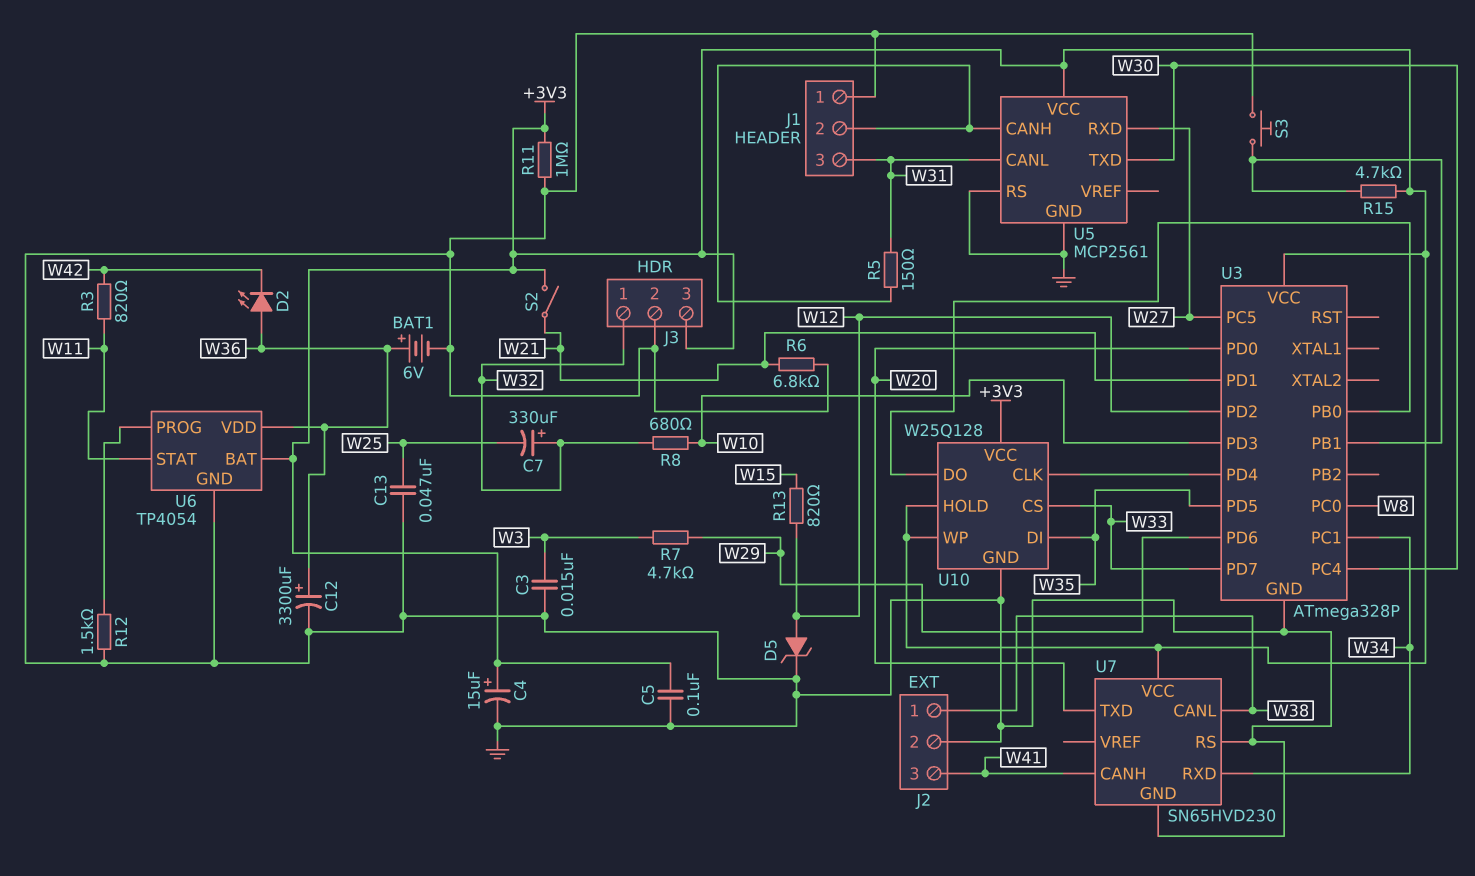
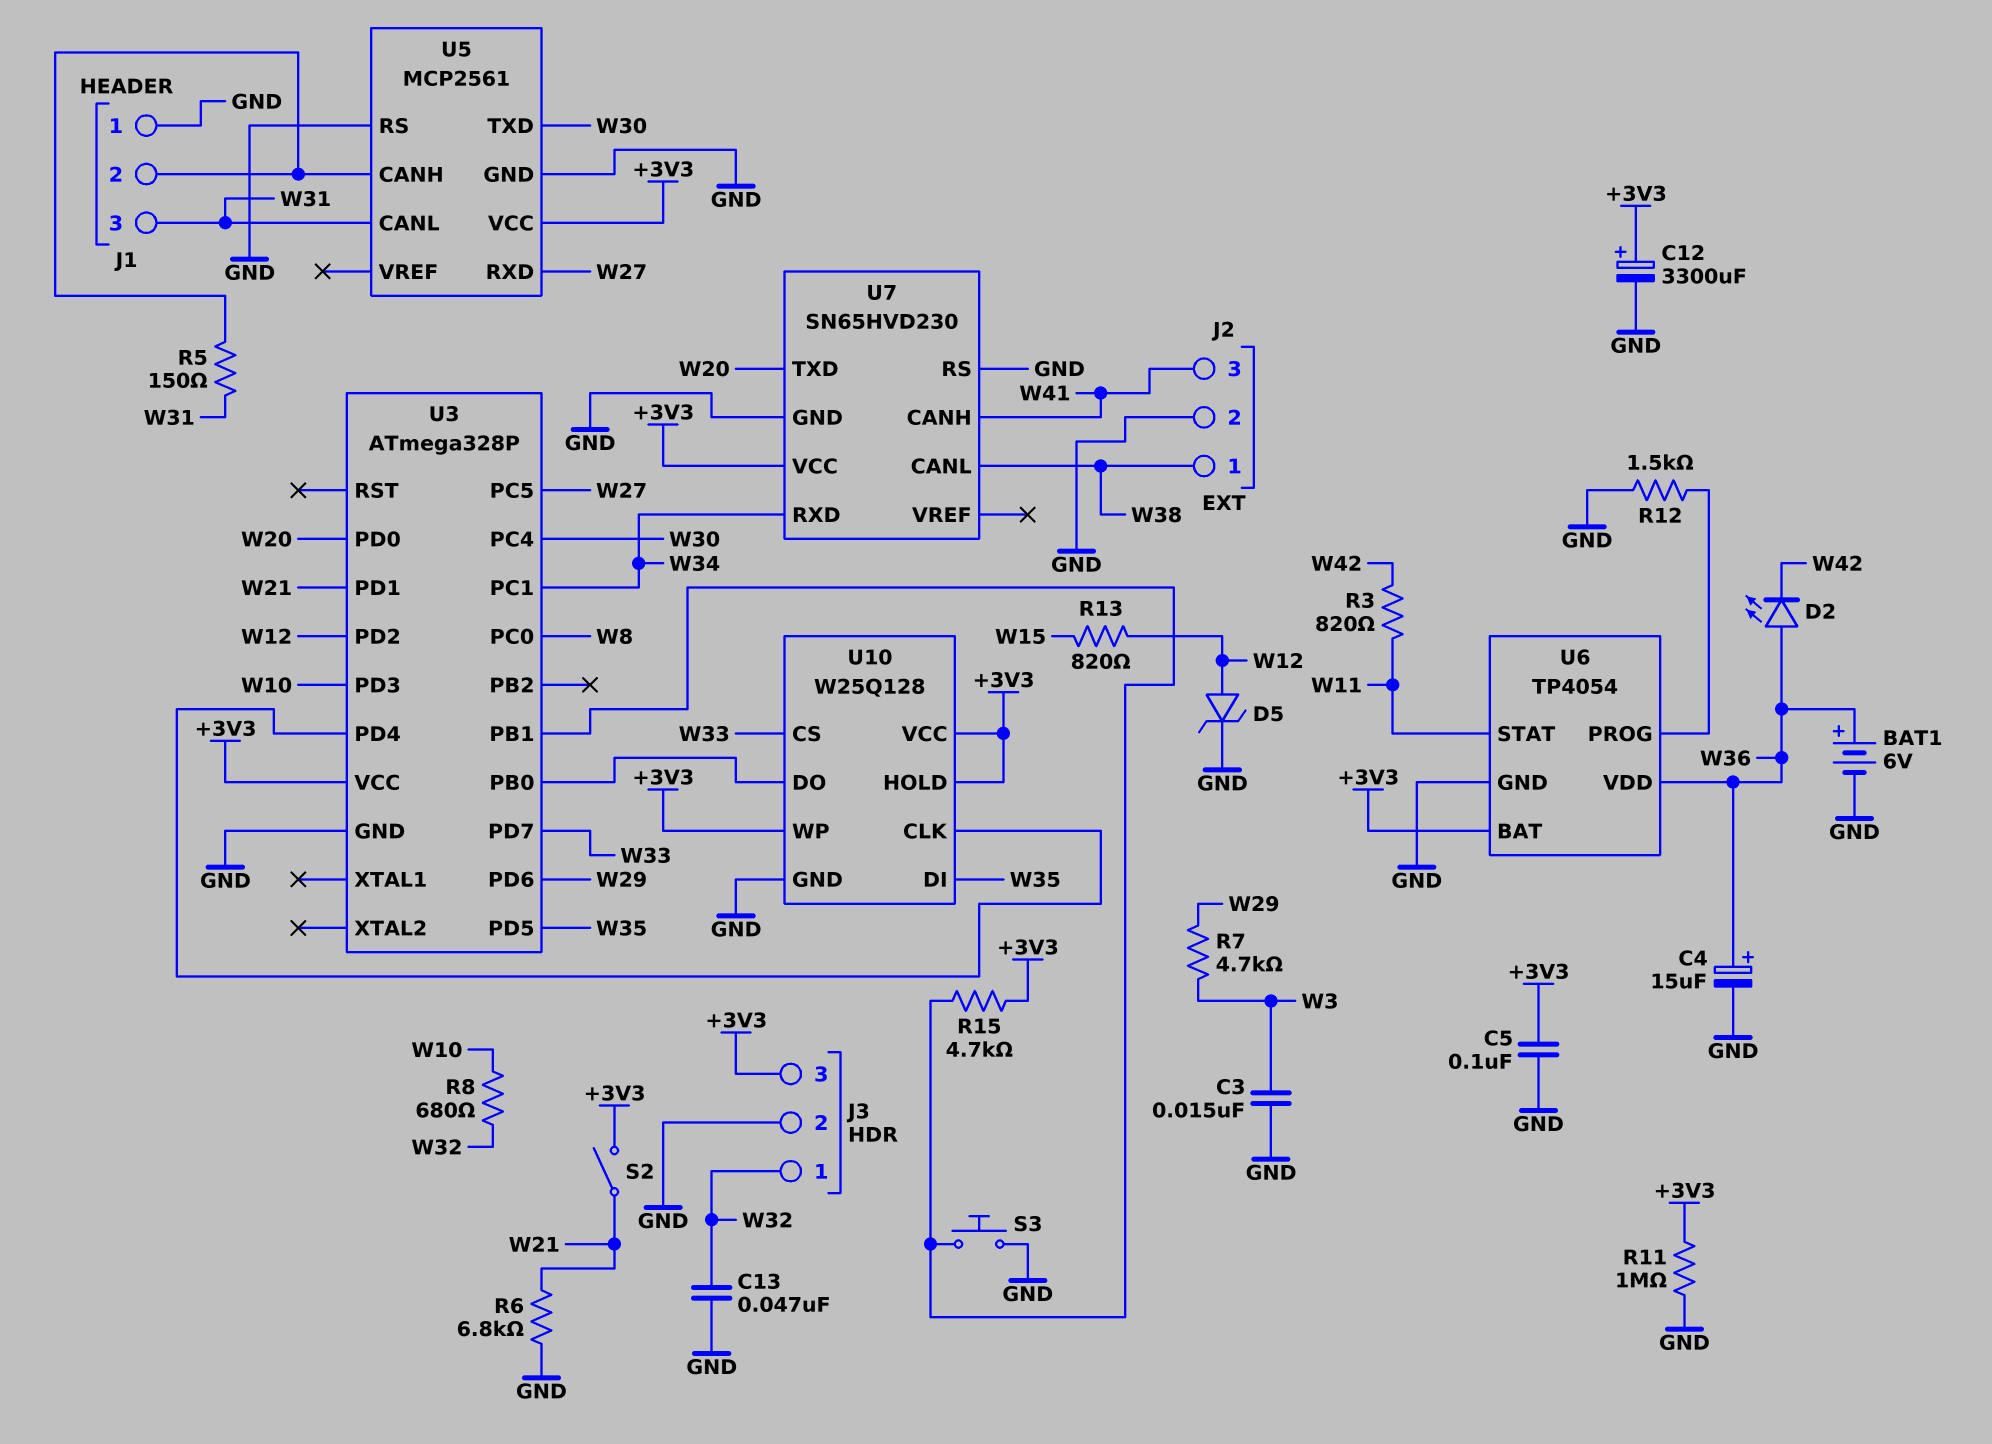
C4: 15uF (plus +3V3, minus GND) -> 15uF (plus W36, minus GND)
C7: 330uF (plus W32, minus W25) -> none
C12: 3300uF (plus W36, minus GND) -> 3300uF (plus +3V3, minus GND)
C13: 47nF (GND, W25) -> 47nF (GND, W32)

